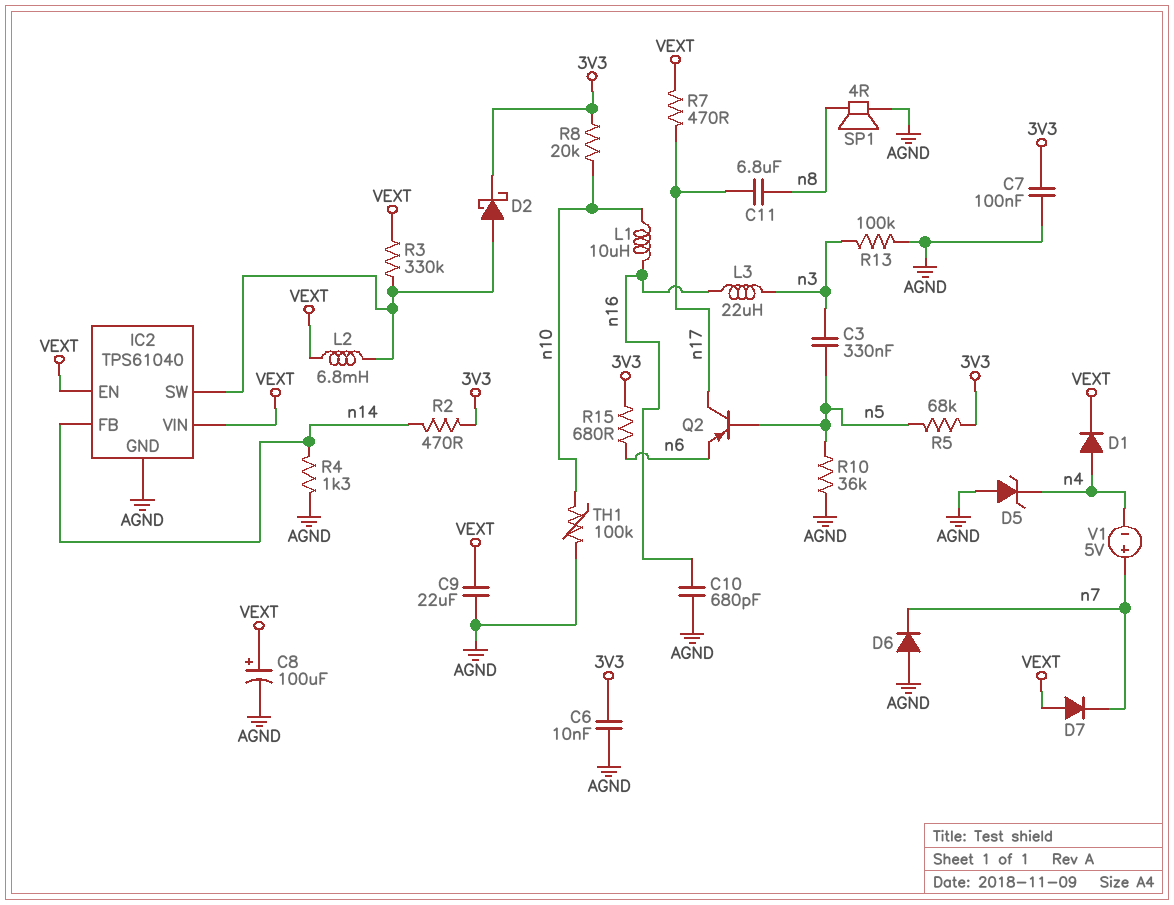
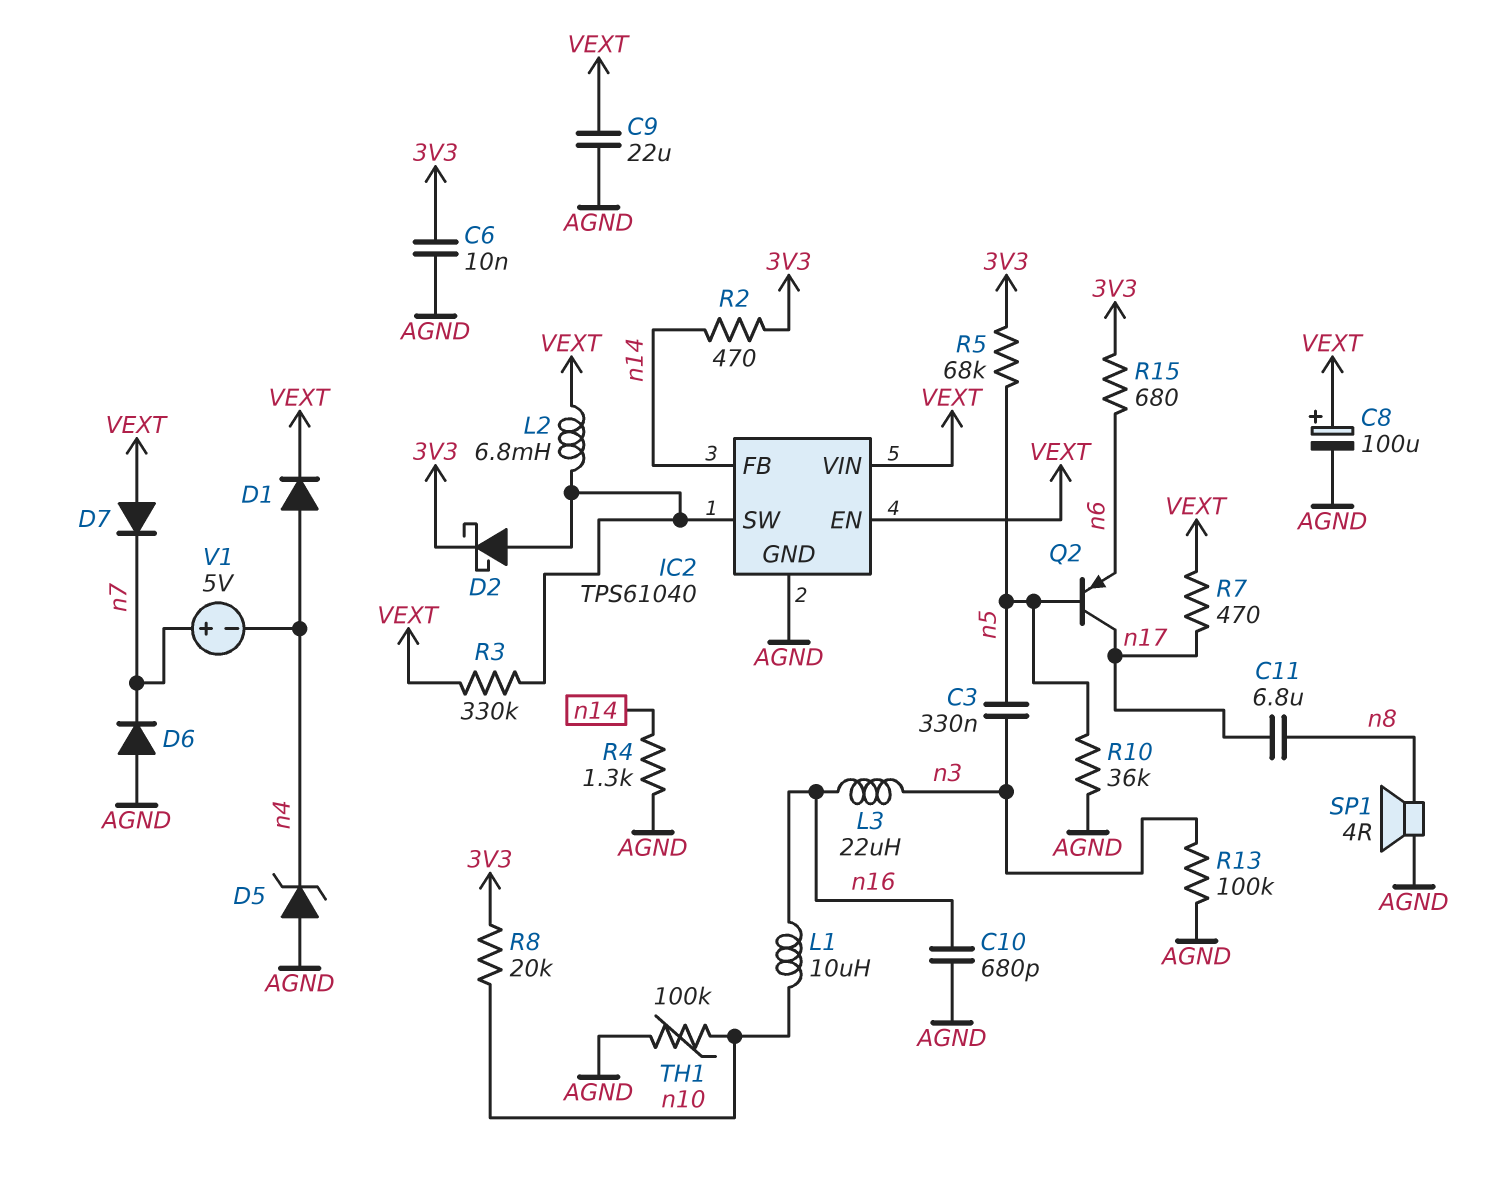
C7: 100nF (3V3, AGND) -> none

